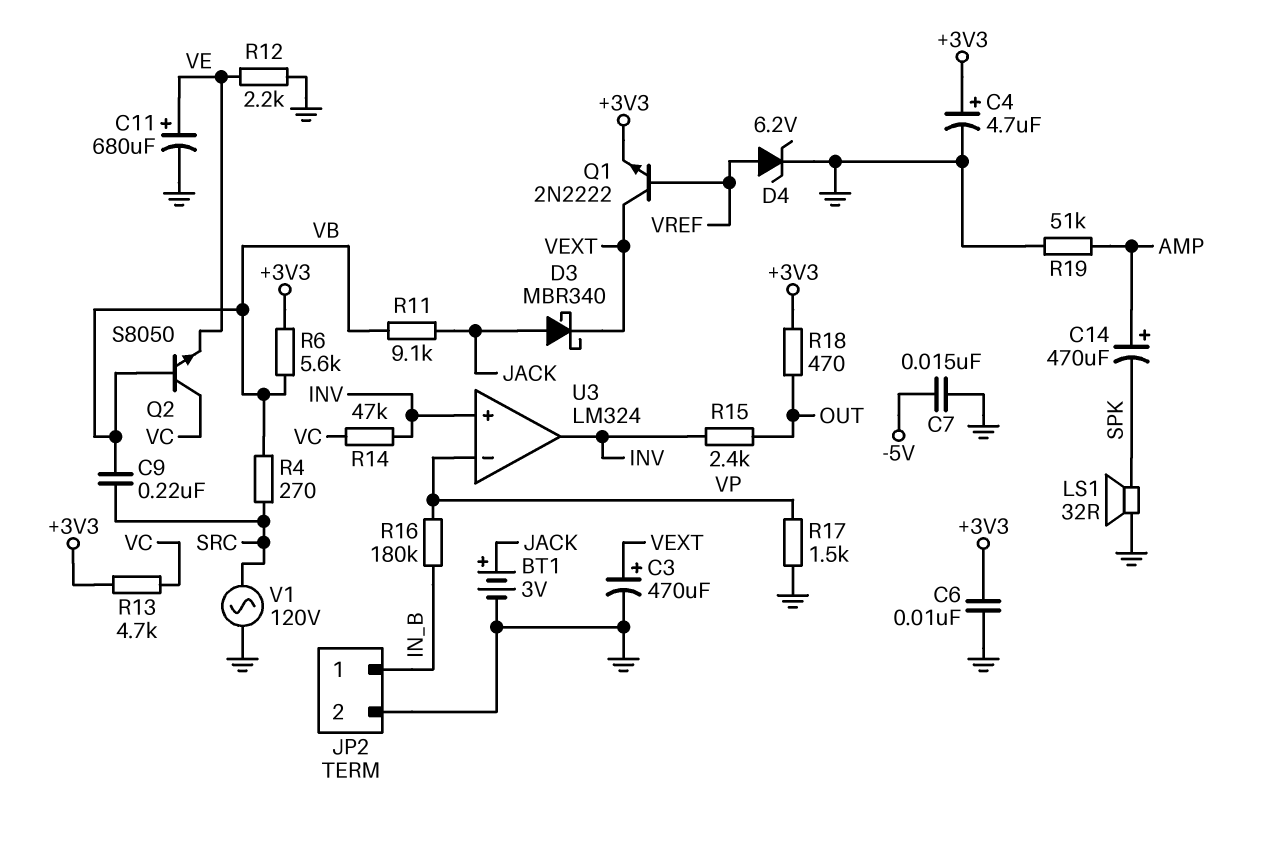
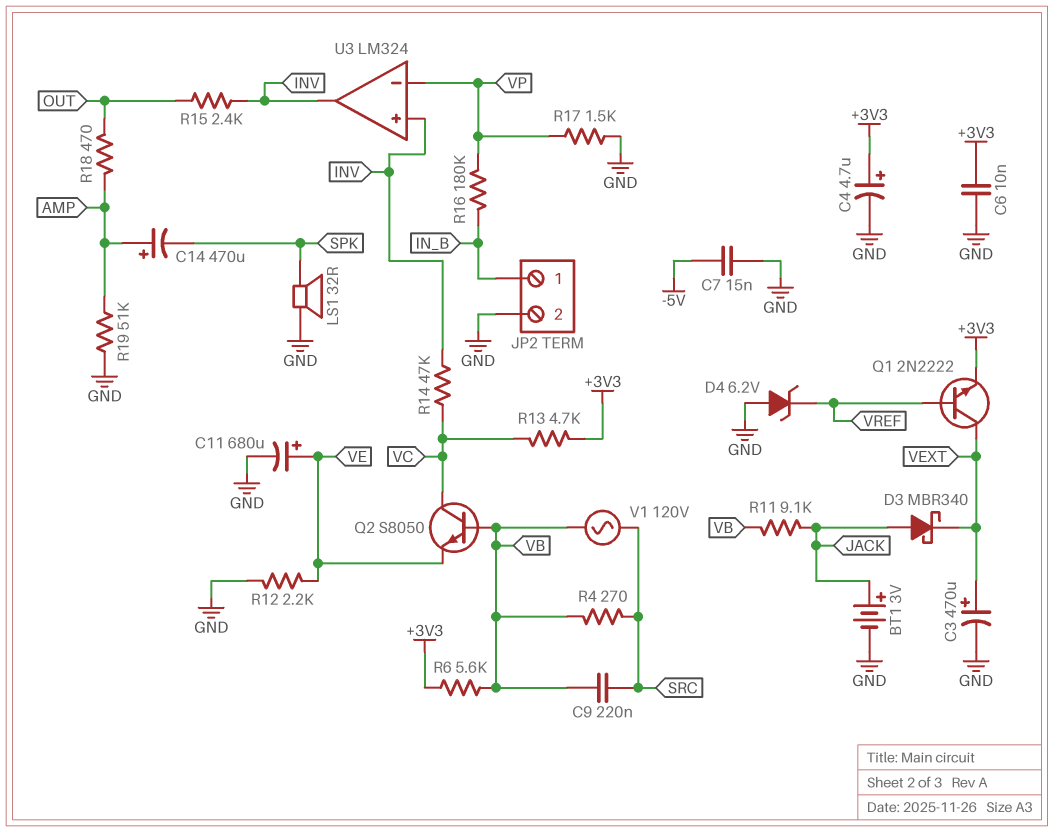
D4: zener 6.2V (A VREF, K GND) -> zener 6.2V (A GND, K VREF)
R18: 470 (+3V3, OUT) -> 470 (AMP, OUT)
V1: AC 120V (GND, SRC) -> AC 120V (SRC, VB)

